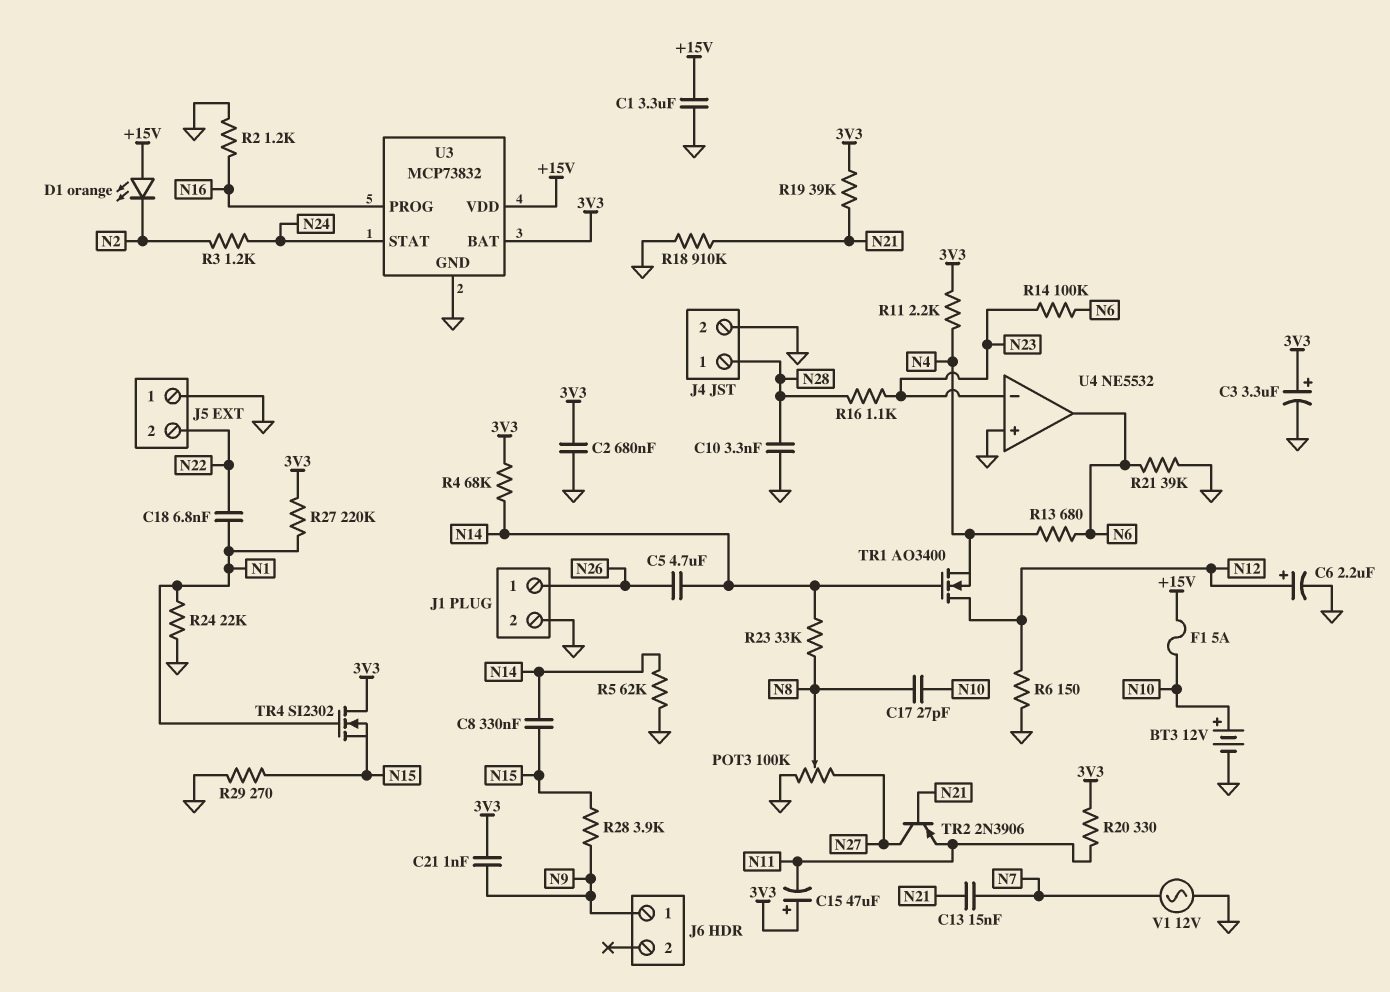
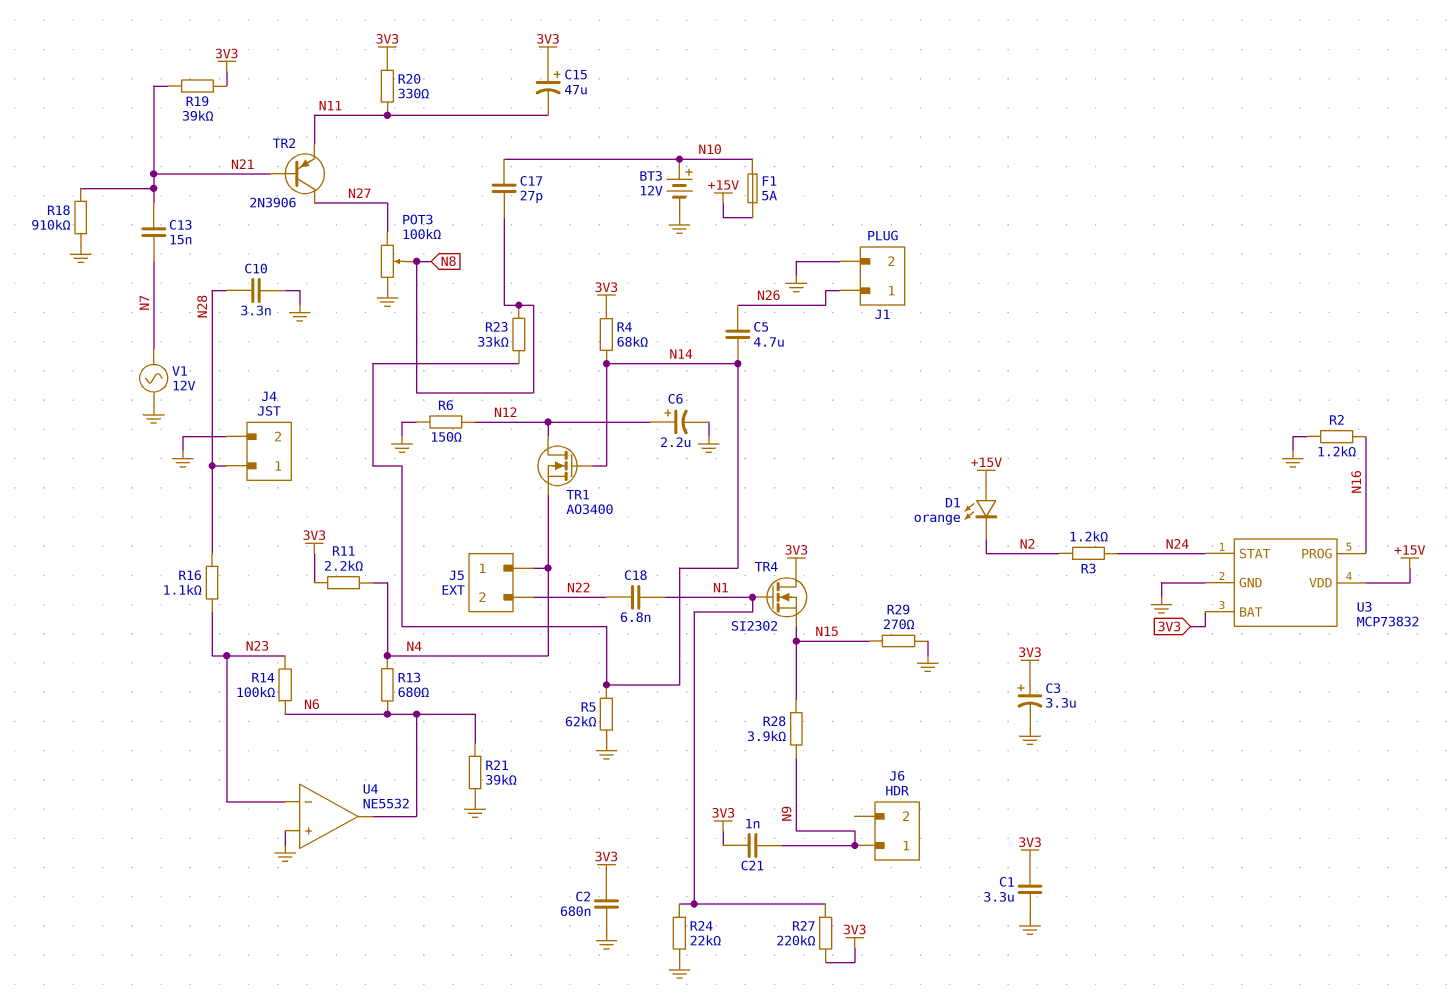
C1: 3.3uF (+15V, GND) -> 3.3uF (3V3, GND)
C8: 330nF (N14, N15) -> none
J5 pin 1: GND -> N4

